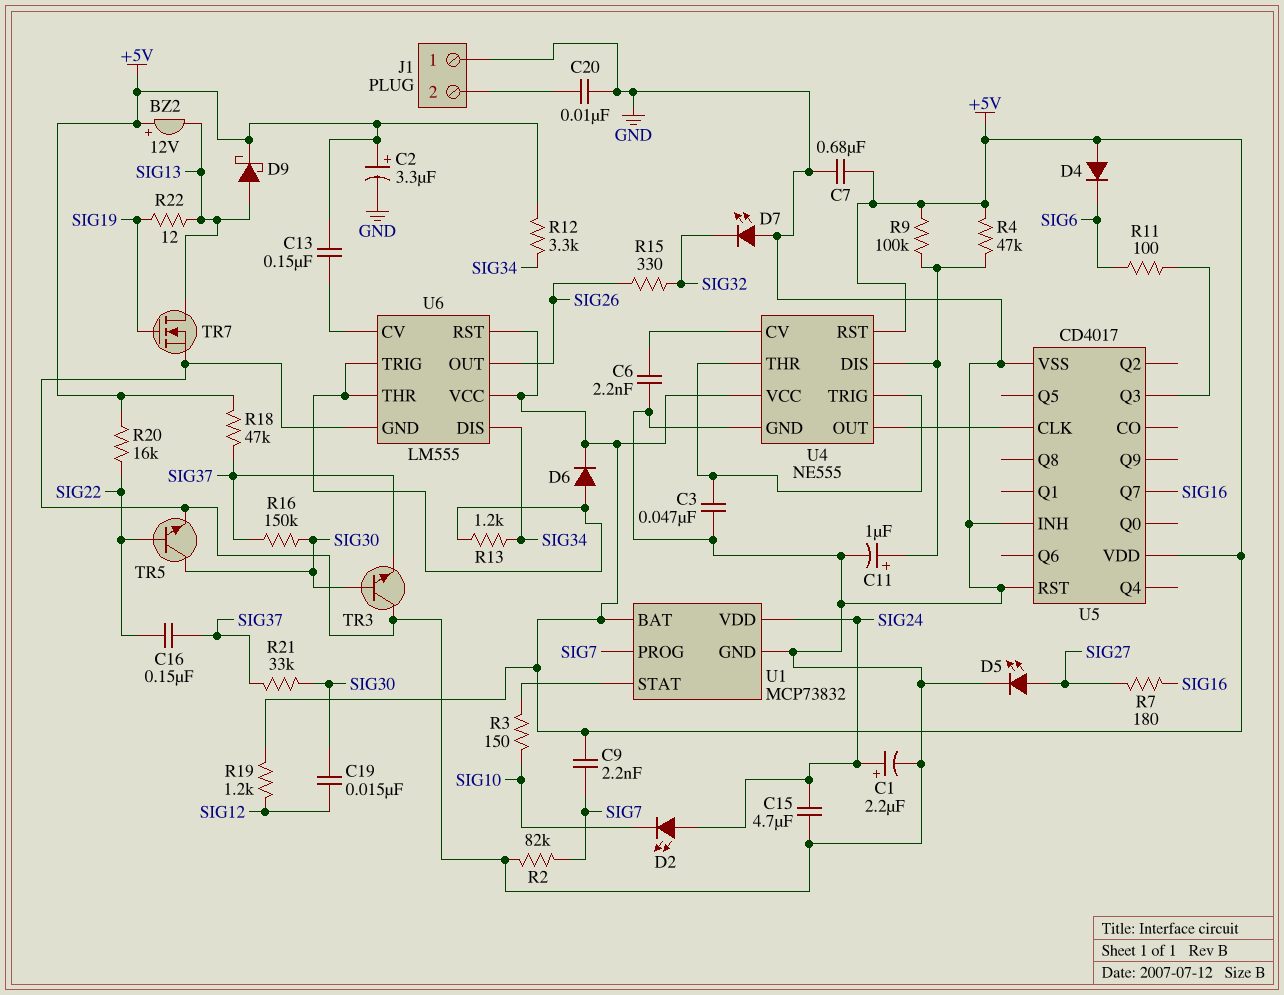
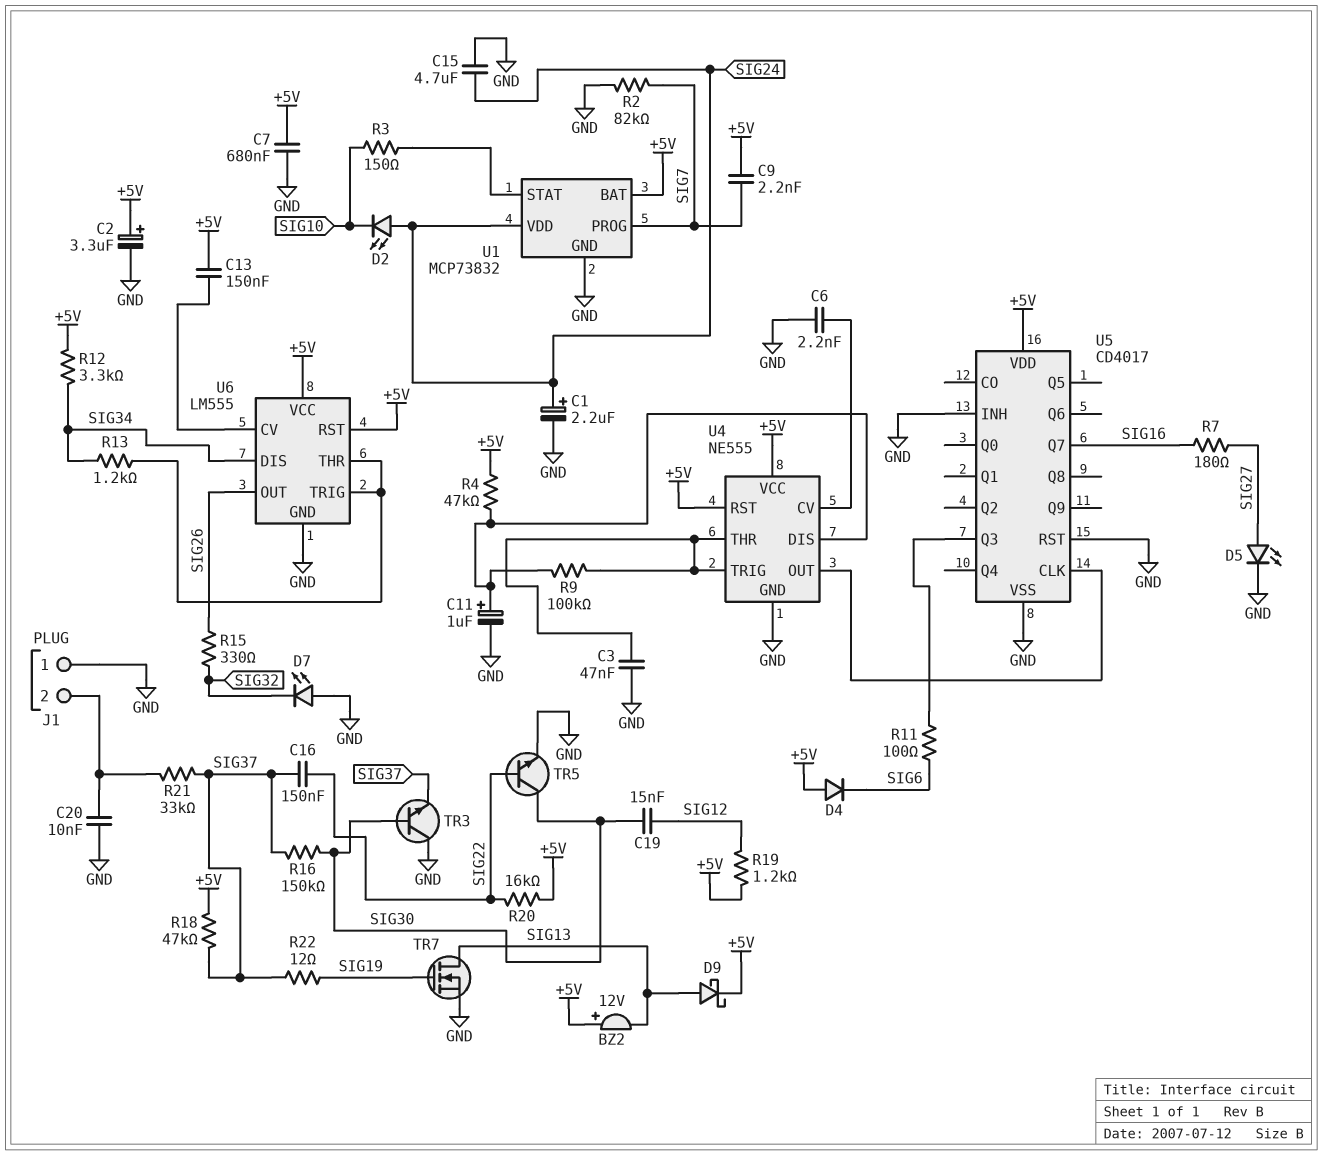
D6: diode (A U6/THR, K +5V) -> none
R9: 100k (+5V, U4/DIS) -> 100k (U4/DIS, U4/THR)
R21: 33k (SIG30, SIG37) -> 33k (J1/2, SIG37)
R22: 12 (SIG13, SIG19) -> 12 (SIG19, SIG37)

